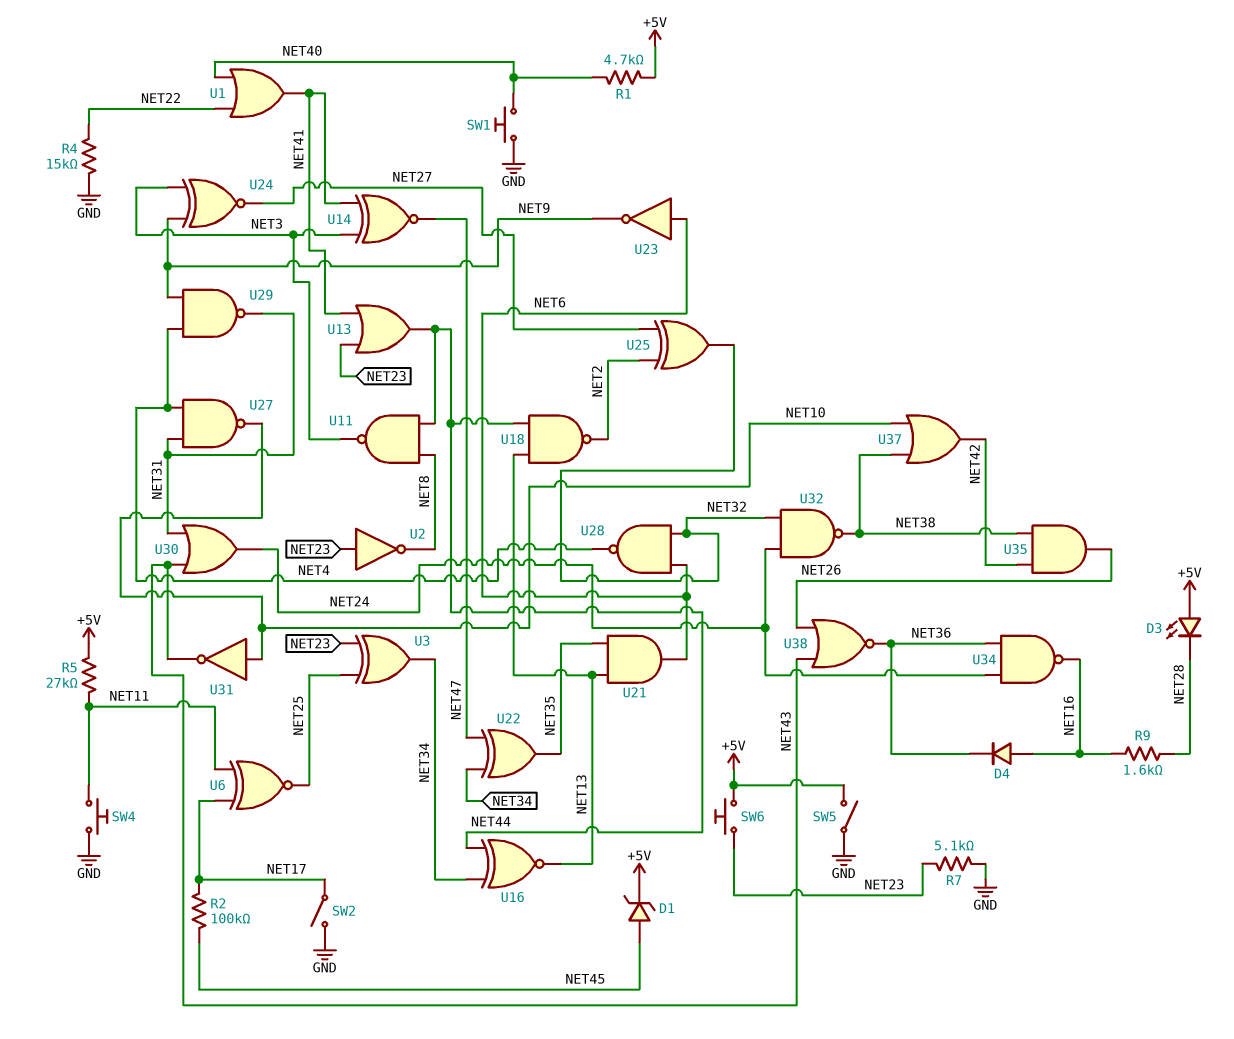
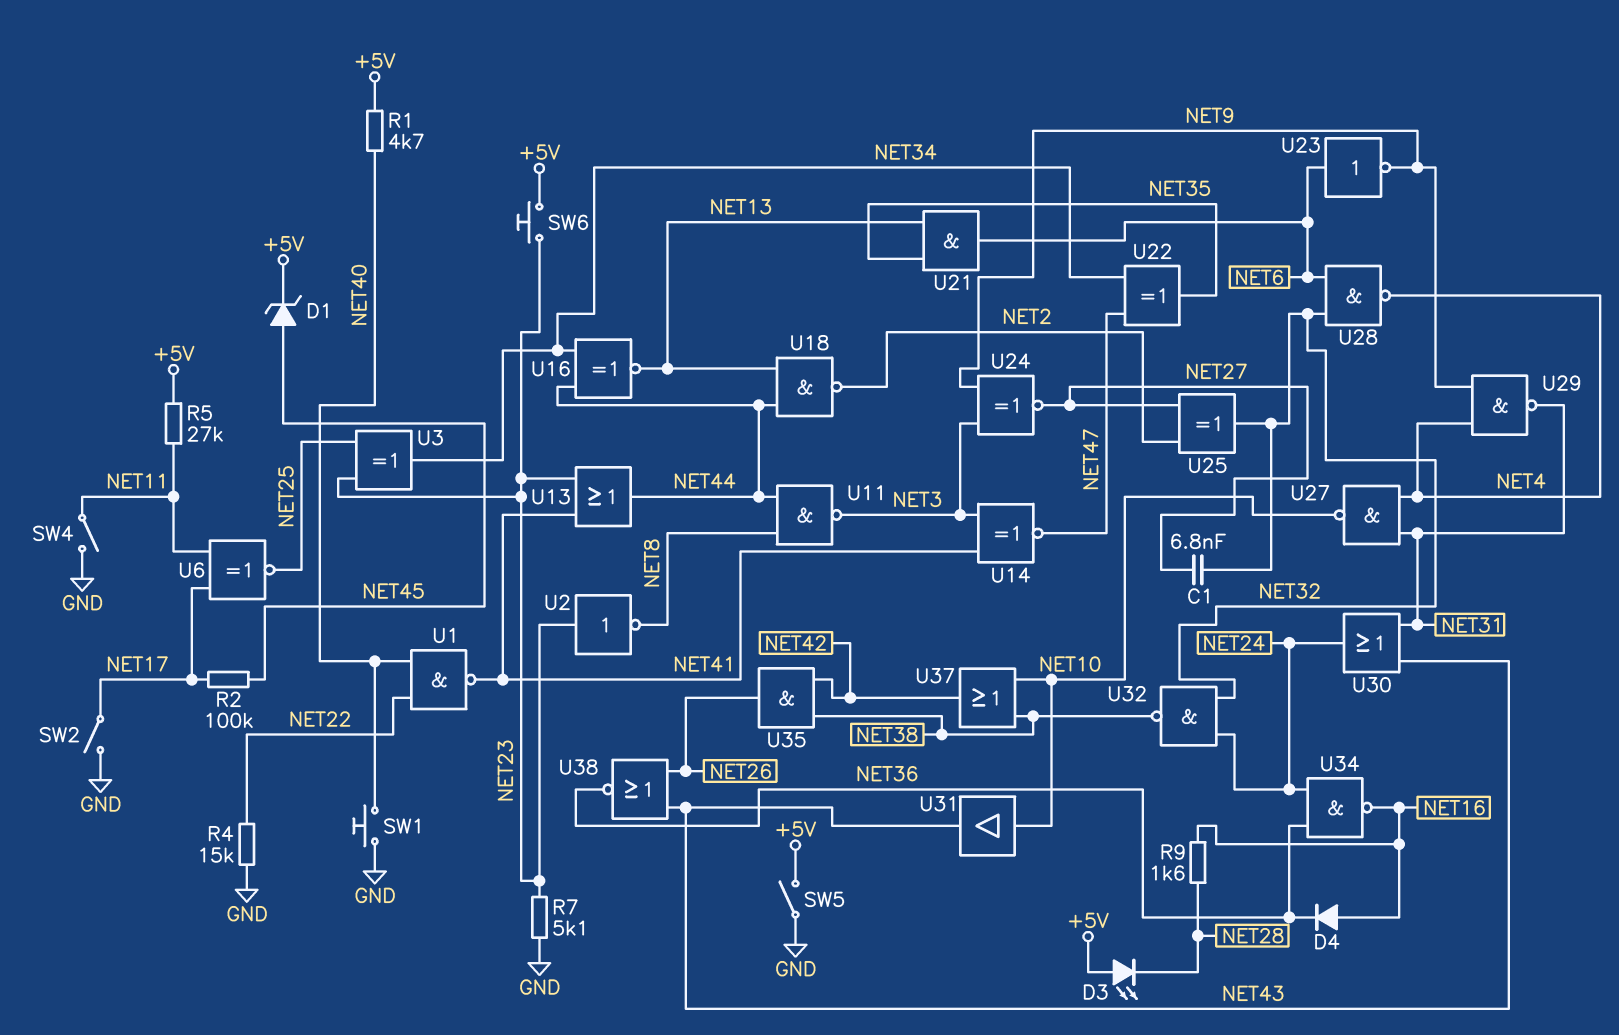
C1: none -> 6.8nF (NET27, NET32)
SW4: button (GND, NET11) -> switch (GND, NET11)
U1: OR (in NET22, in NET40, out NET41) -> NAND (in NET22, in NET40, out NET41)
U31: NOT (in NET10, out NET43) -> buffer (in NET10, out NET43)

